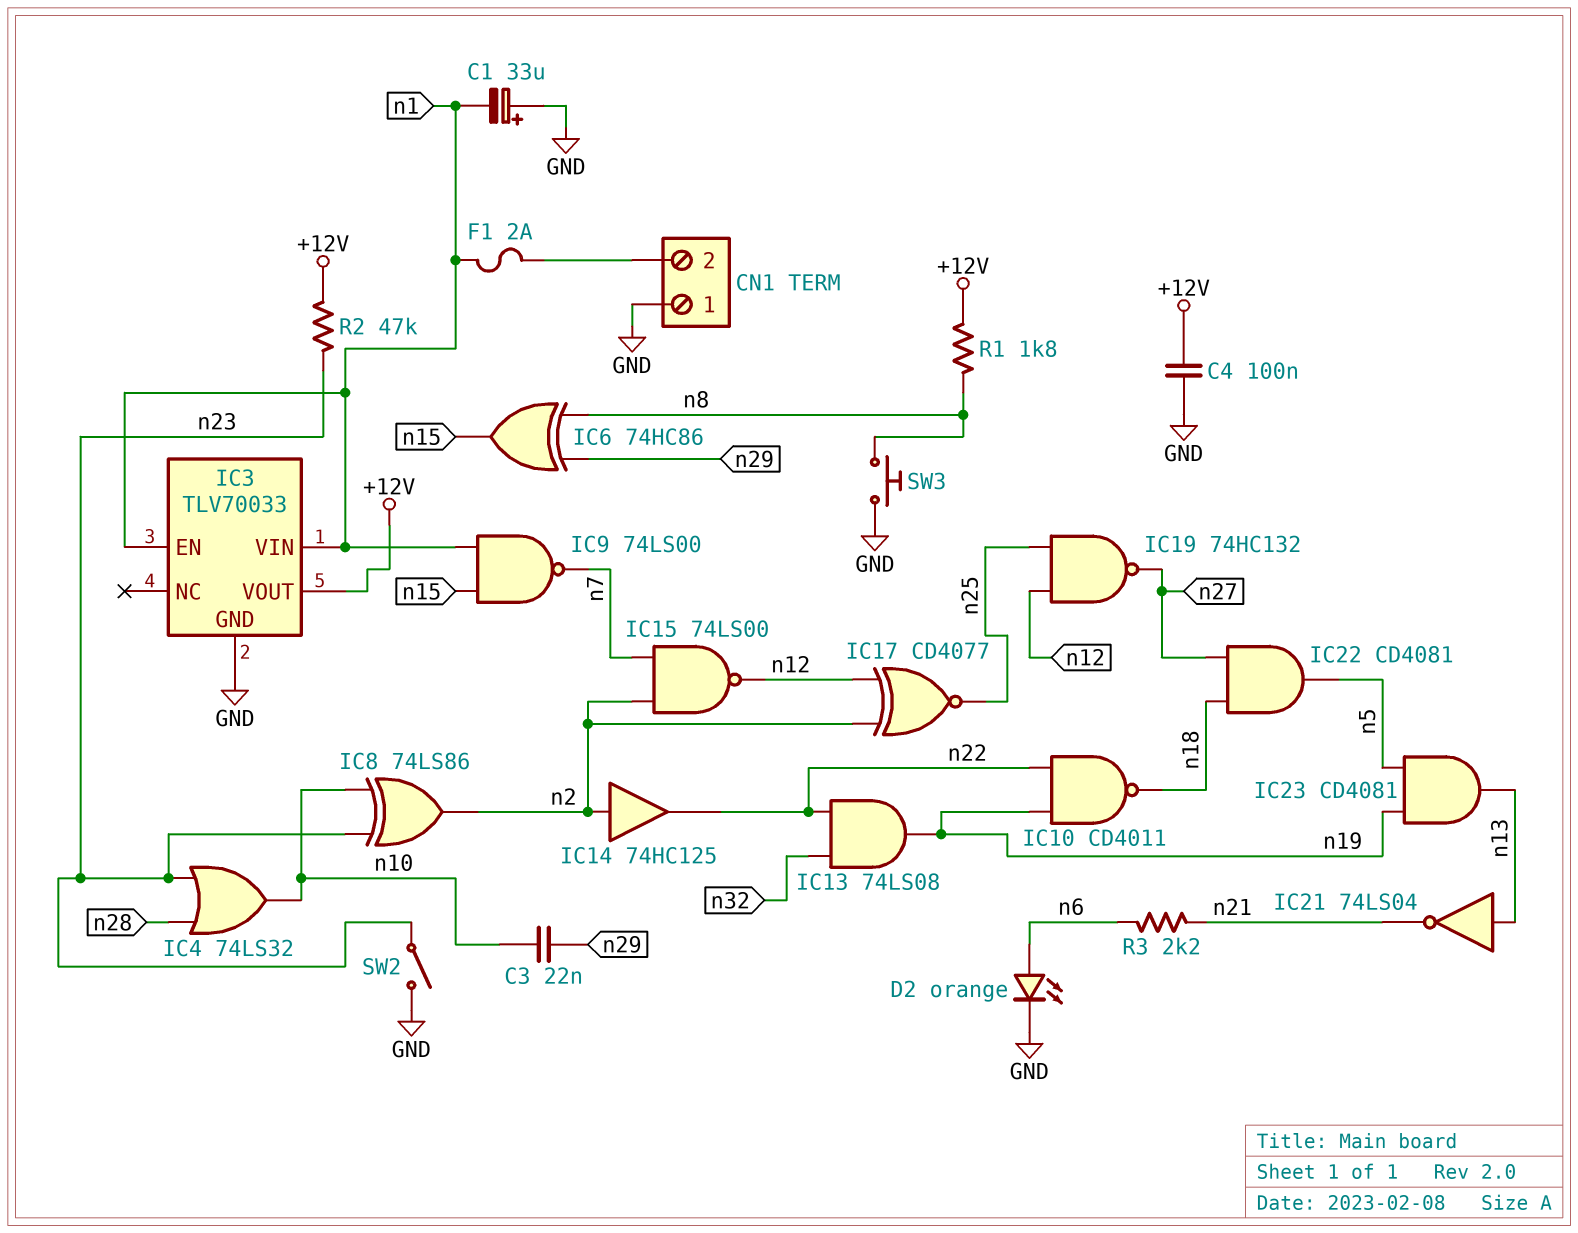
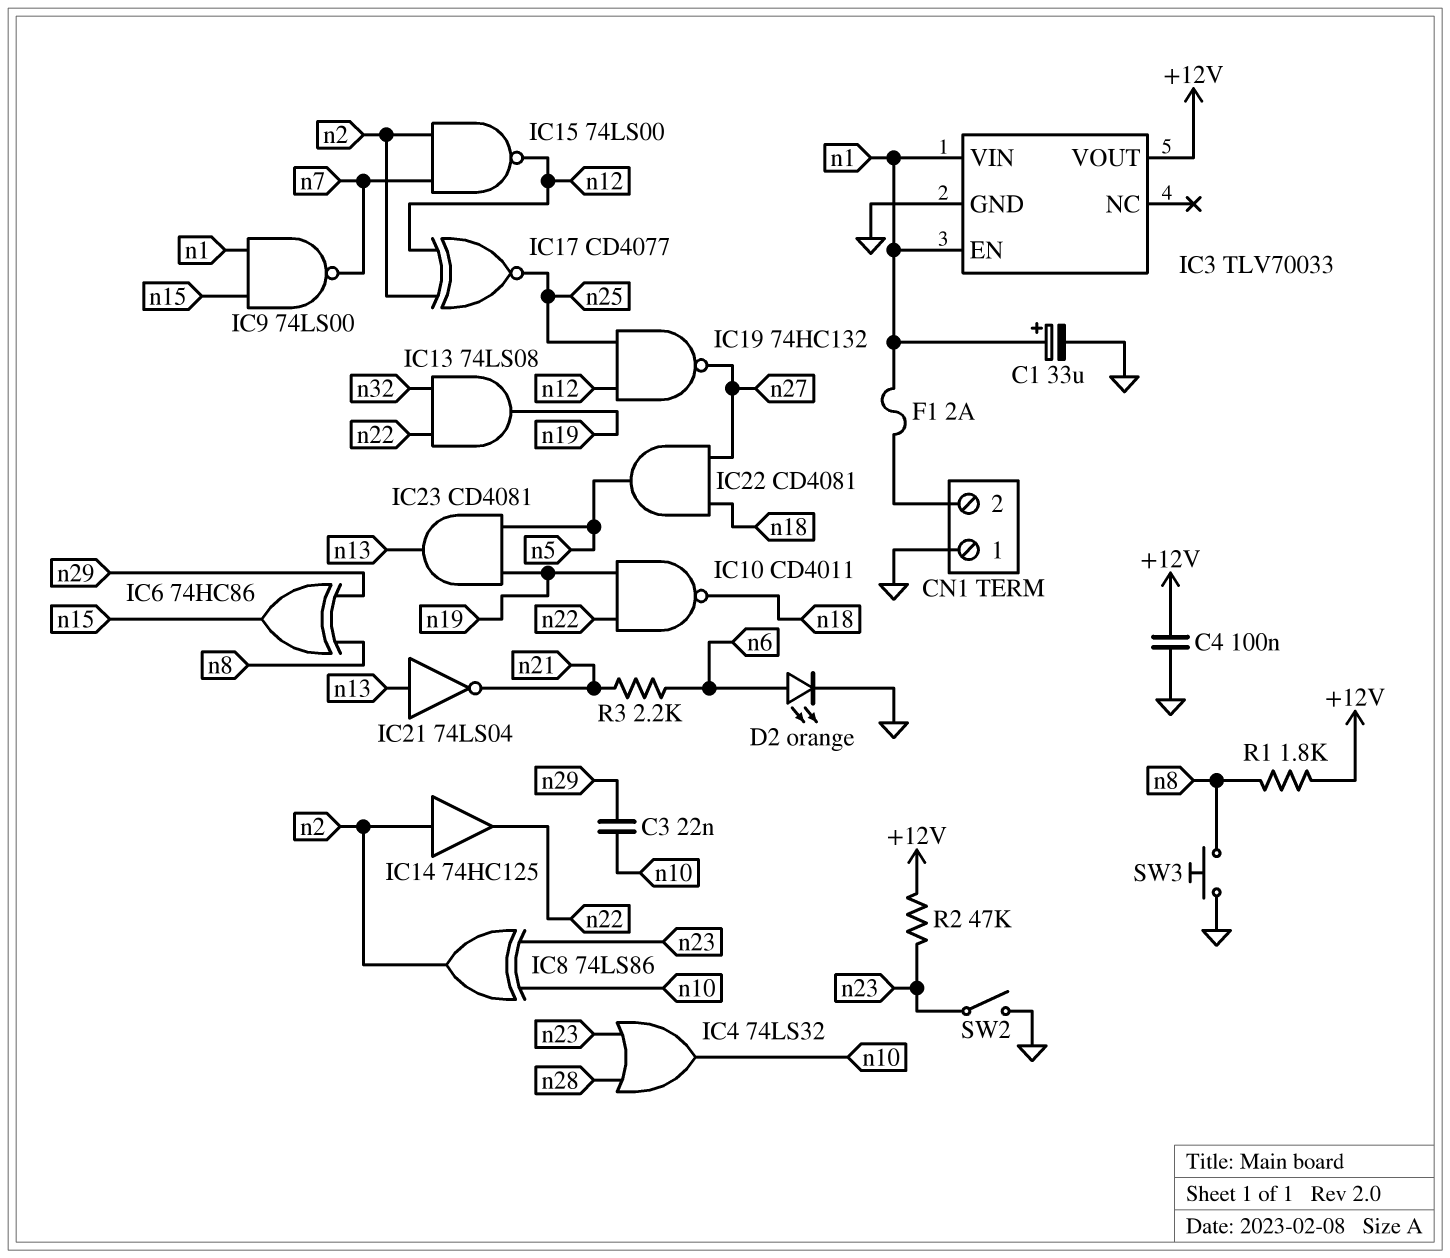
C1: 33uF (plus GND, minus n1) -> 33uF (plus n1, minus GND)

